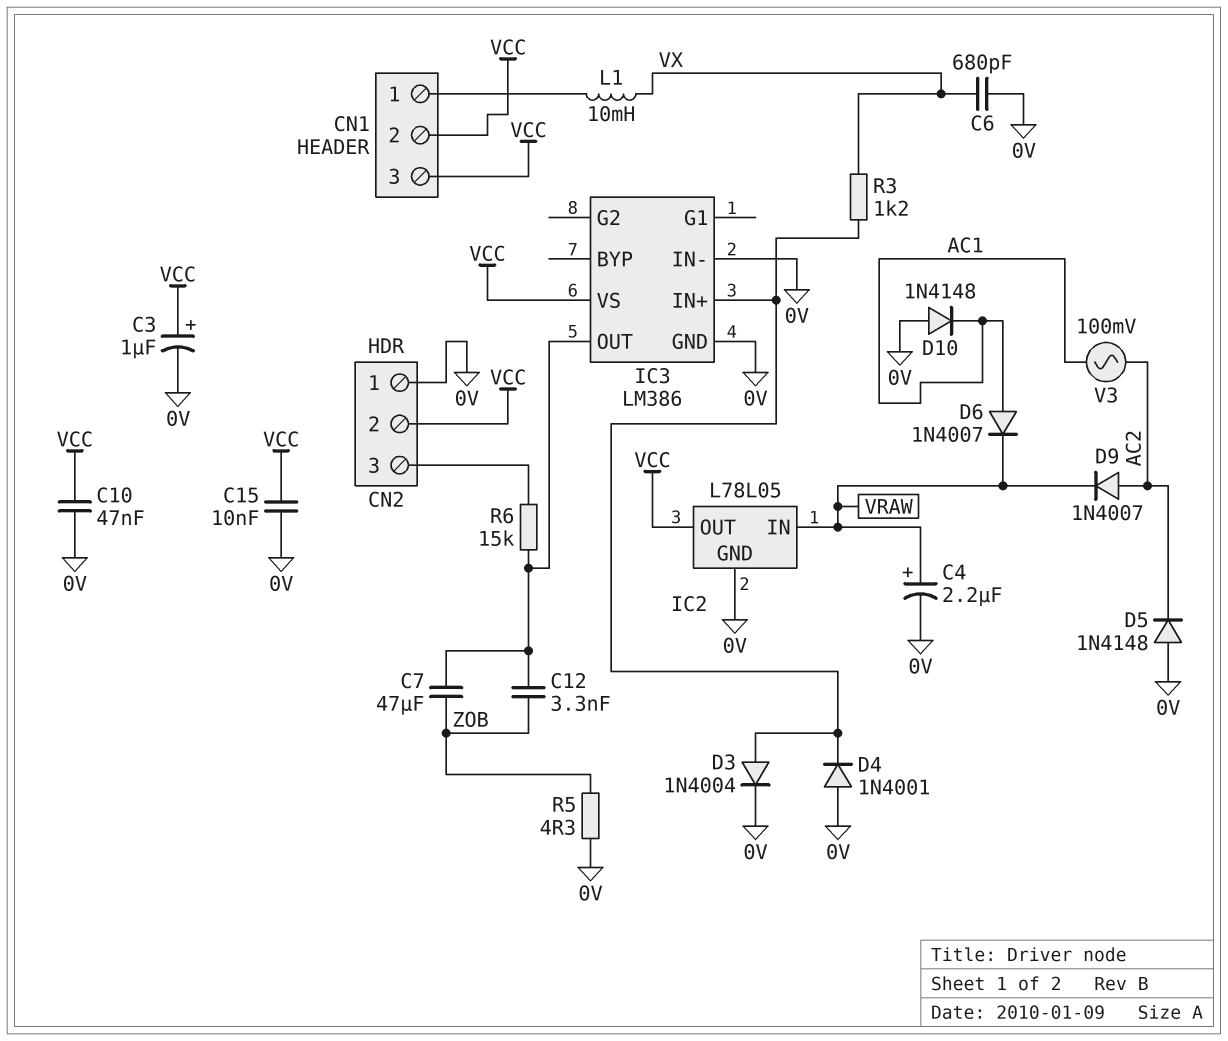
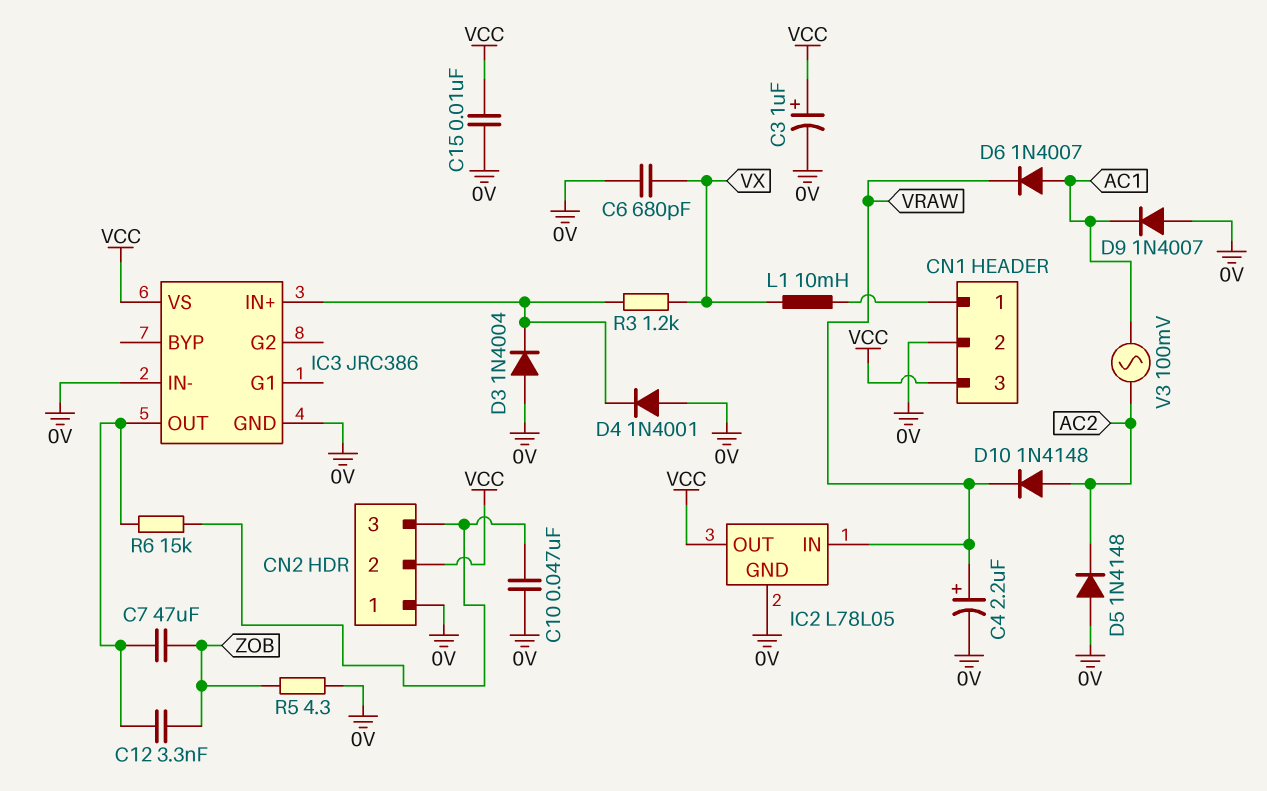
C10: 47nF (0V, VCC) -> 47nF (0V, CN2/3)
CN1 pin 2: VCC -> 0V
D3: diode 1N4004 (A IC3/IN+, K 0V) -> diode 1N4004 (A 0V, K IC3/IN+)
D9: diode 1N4007 (A AC2, K VRAW) -> diode 1N4007 (A 0V, K AC1)
D10: diode 1N4148 (A 0V, K AC1) -> diode 1N4148 (A AC2, K VRAW)
IC3: LM386 -> JRC386

